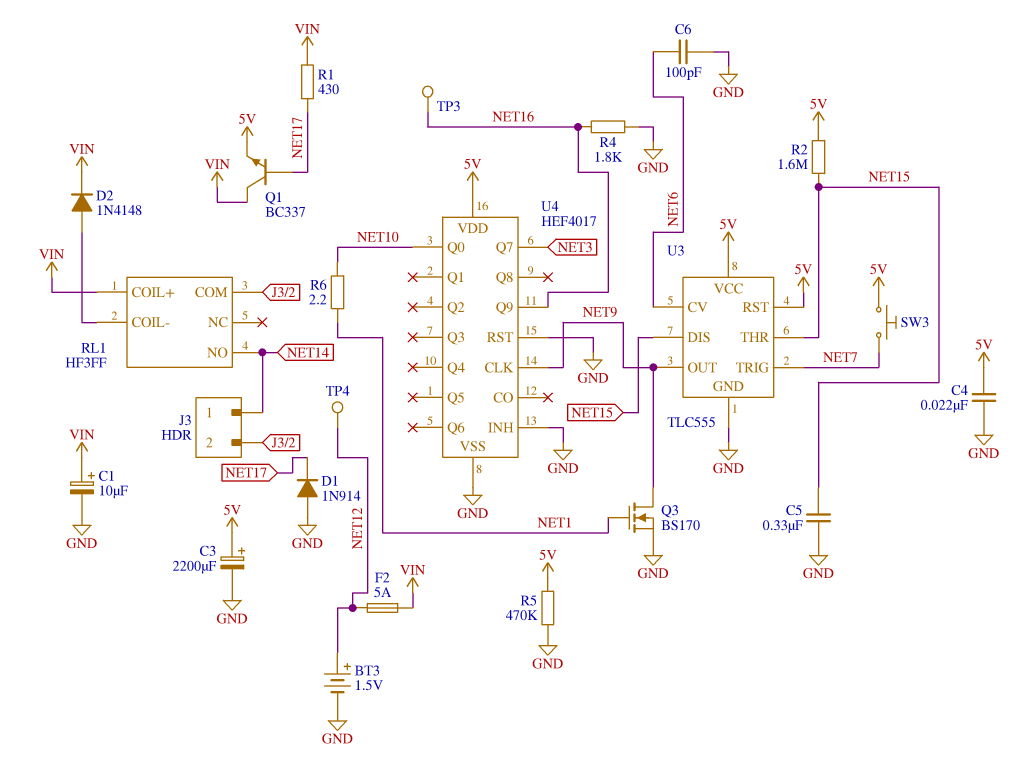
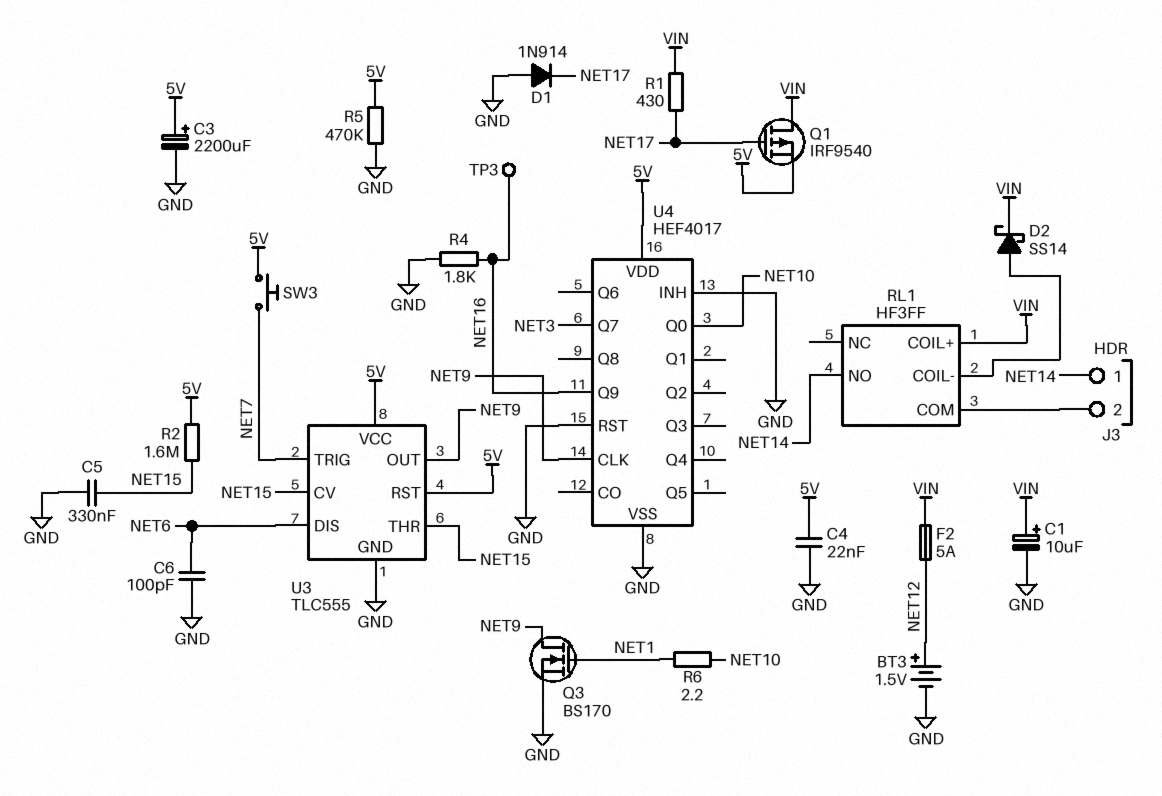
D2: diode 1N4148 (A RL1/COIL-, K VIN) -> schottky SS14 (A RL1/COIL-, K VIN)
Q1: NPN BC337 (B NET17, C VIN, E 5V) -> PMOS IRF9540 (G NET17, D VIN, S 5V)
TP4: test point (NET12) -> none
U3 pin CV: NET6 -> NET15
U3 pin DIS: NET15 -> NET6

